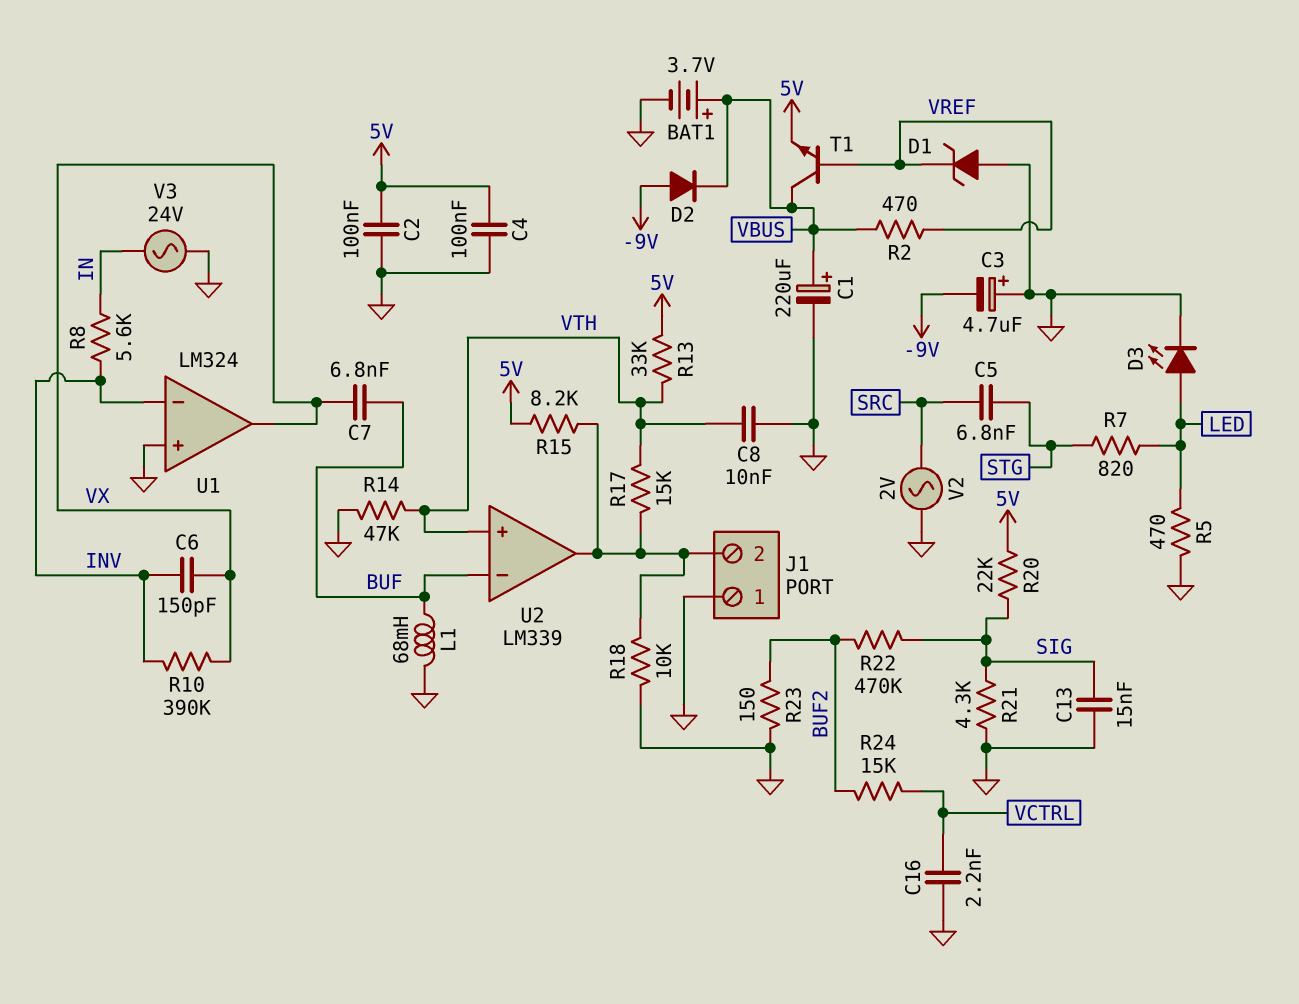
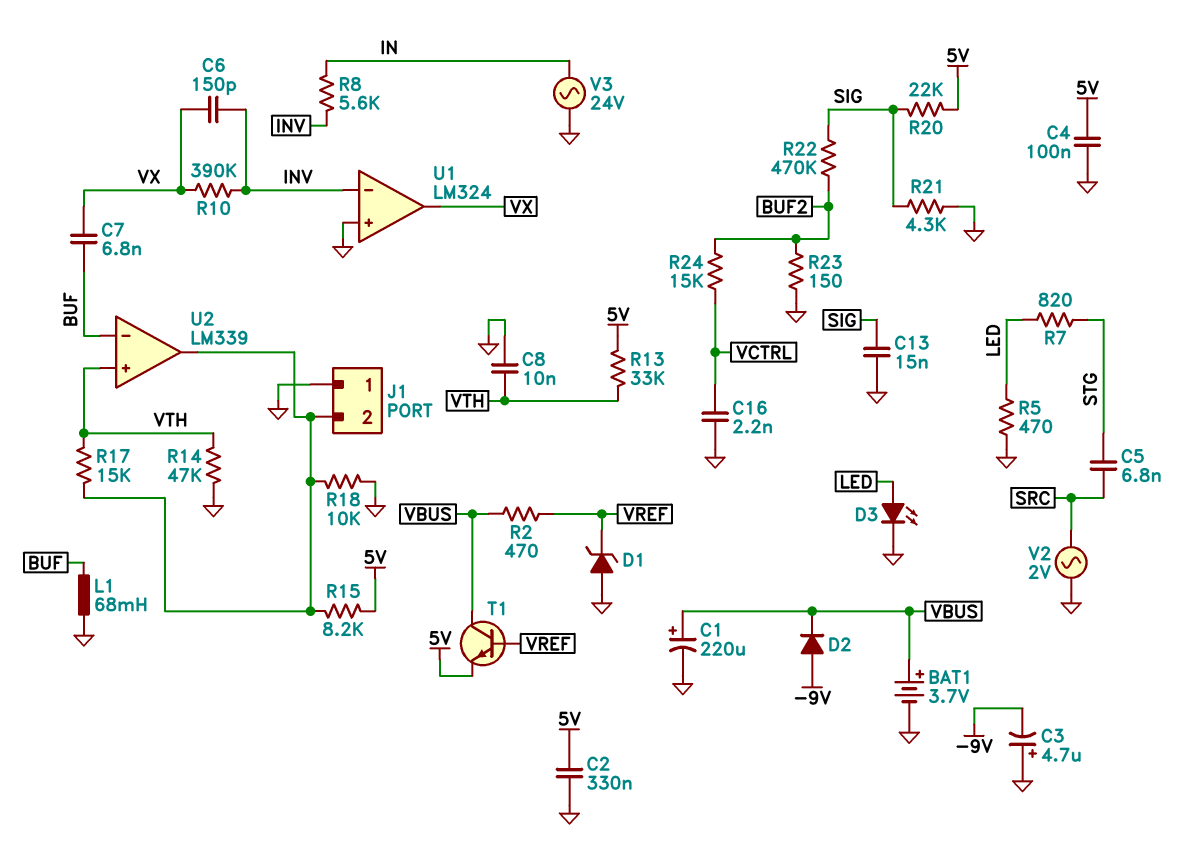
C2: 100nF (5V, GND) -> 330nF (5V, GND)

